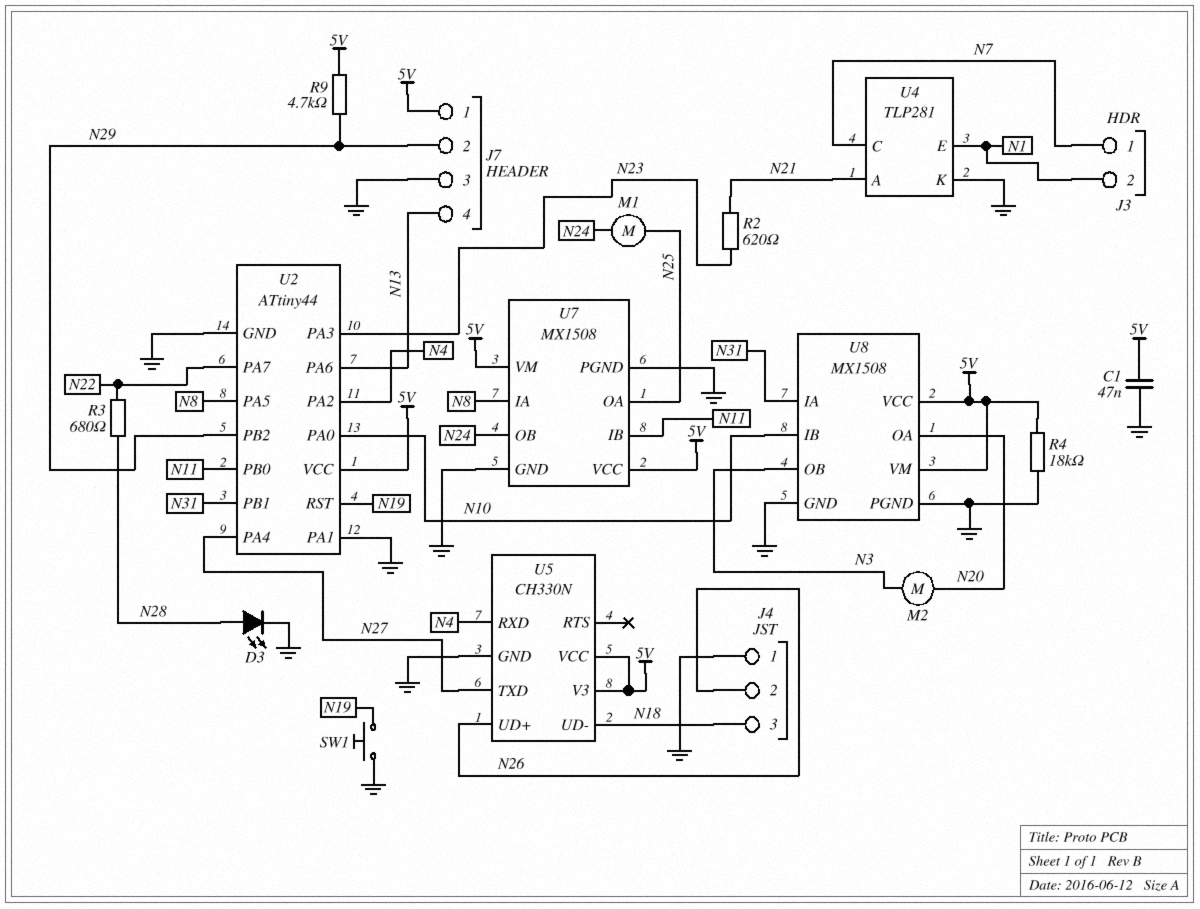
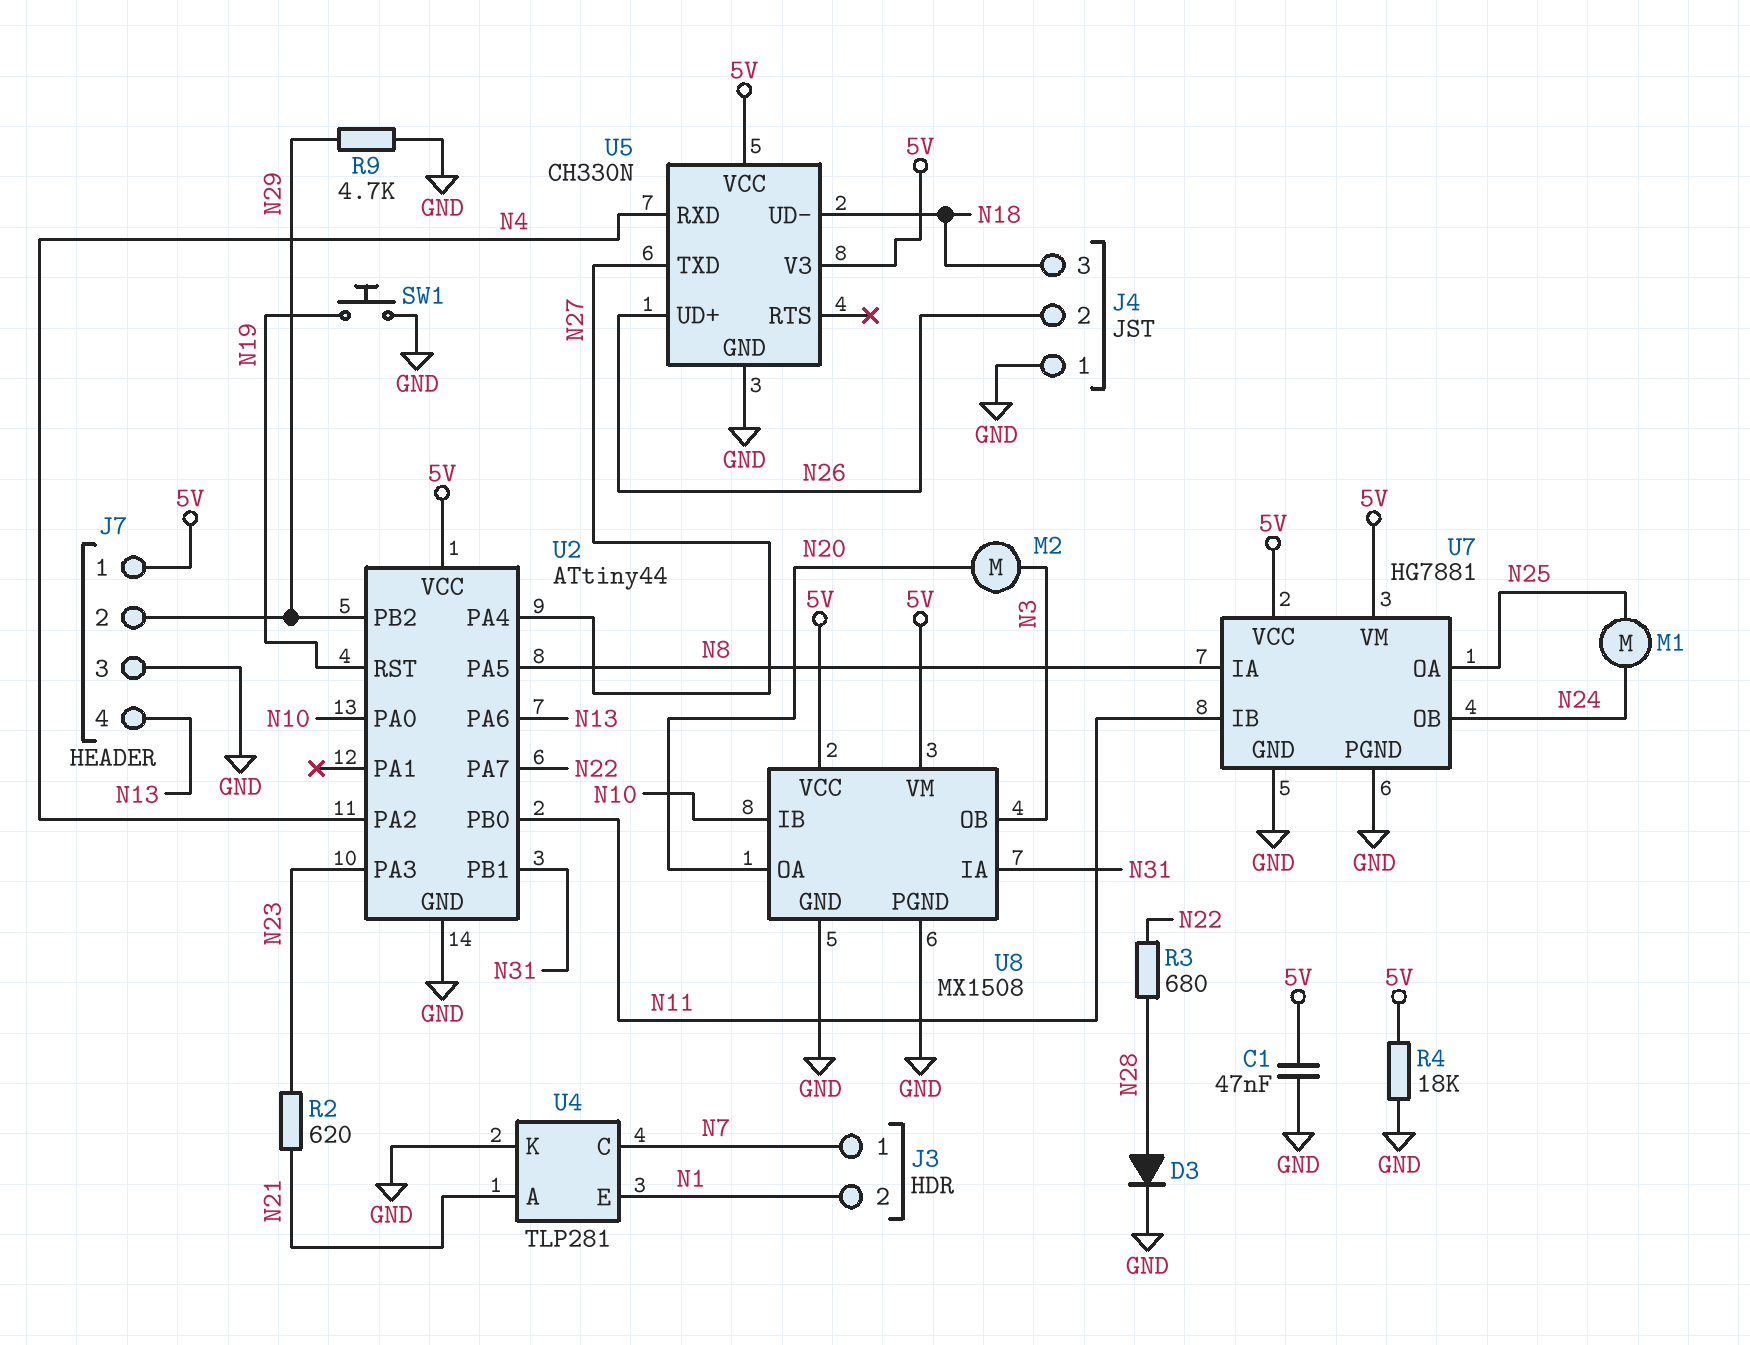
D3: LED (A N28, K GND) -> diode (A N28, K GND)
R9: 4.7k (5V, N29) -> 4.7k (GND, N29)
U2 pin PA1: GND -> none
U7: MX1508 -> HG7881

